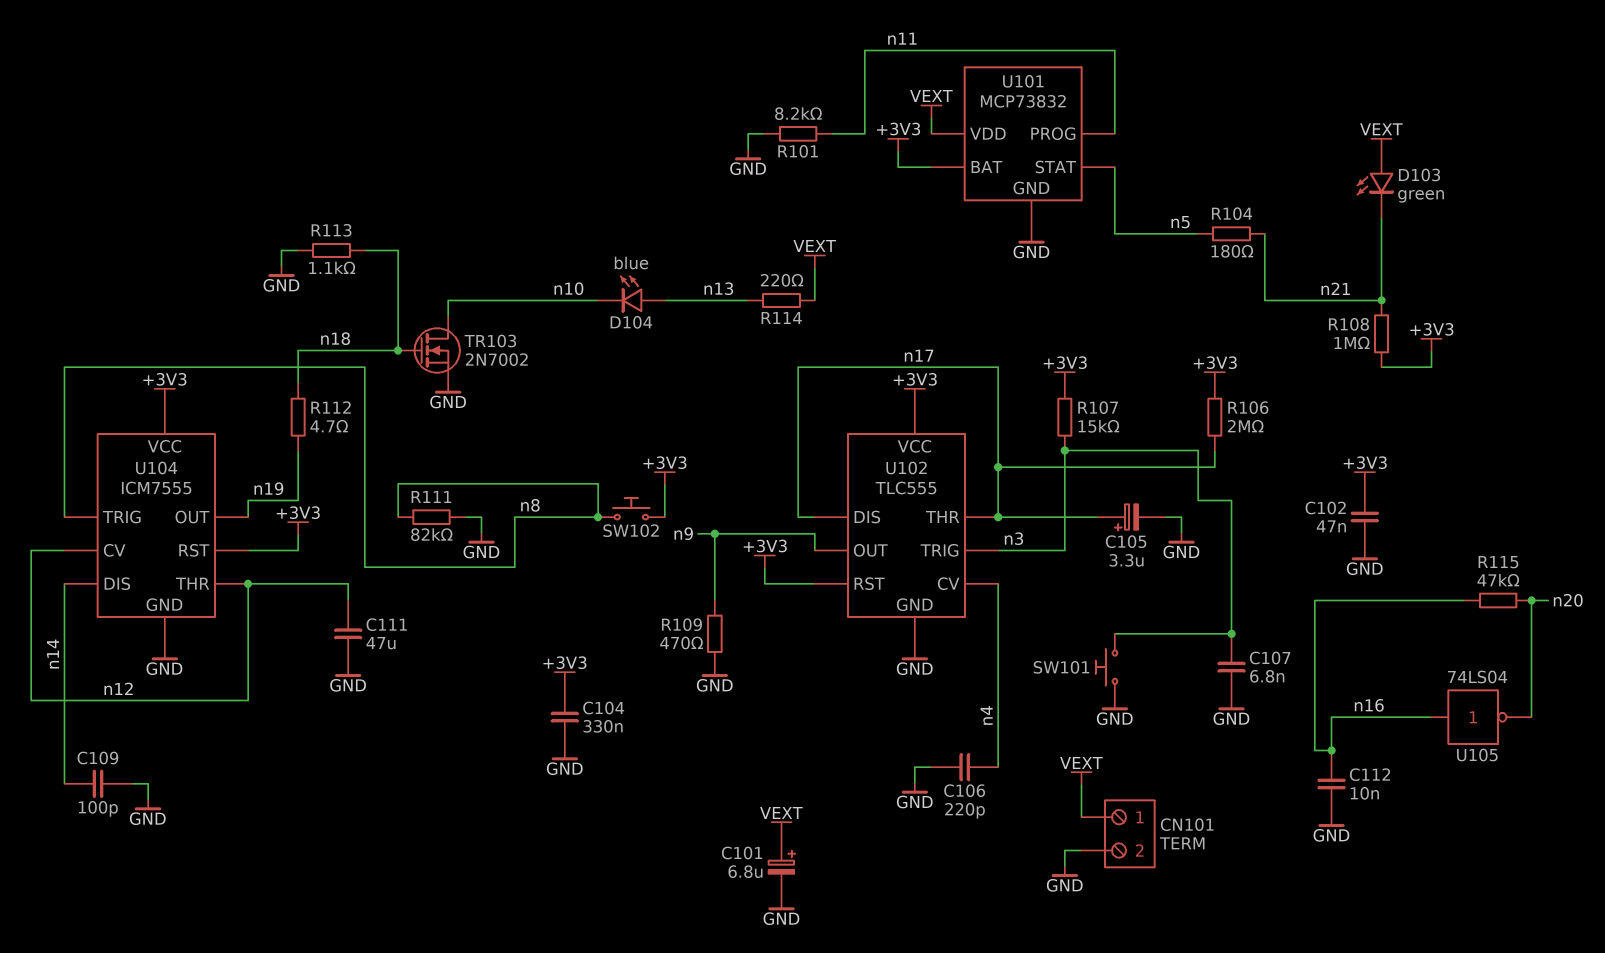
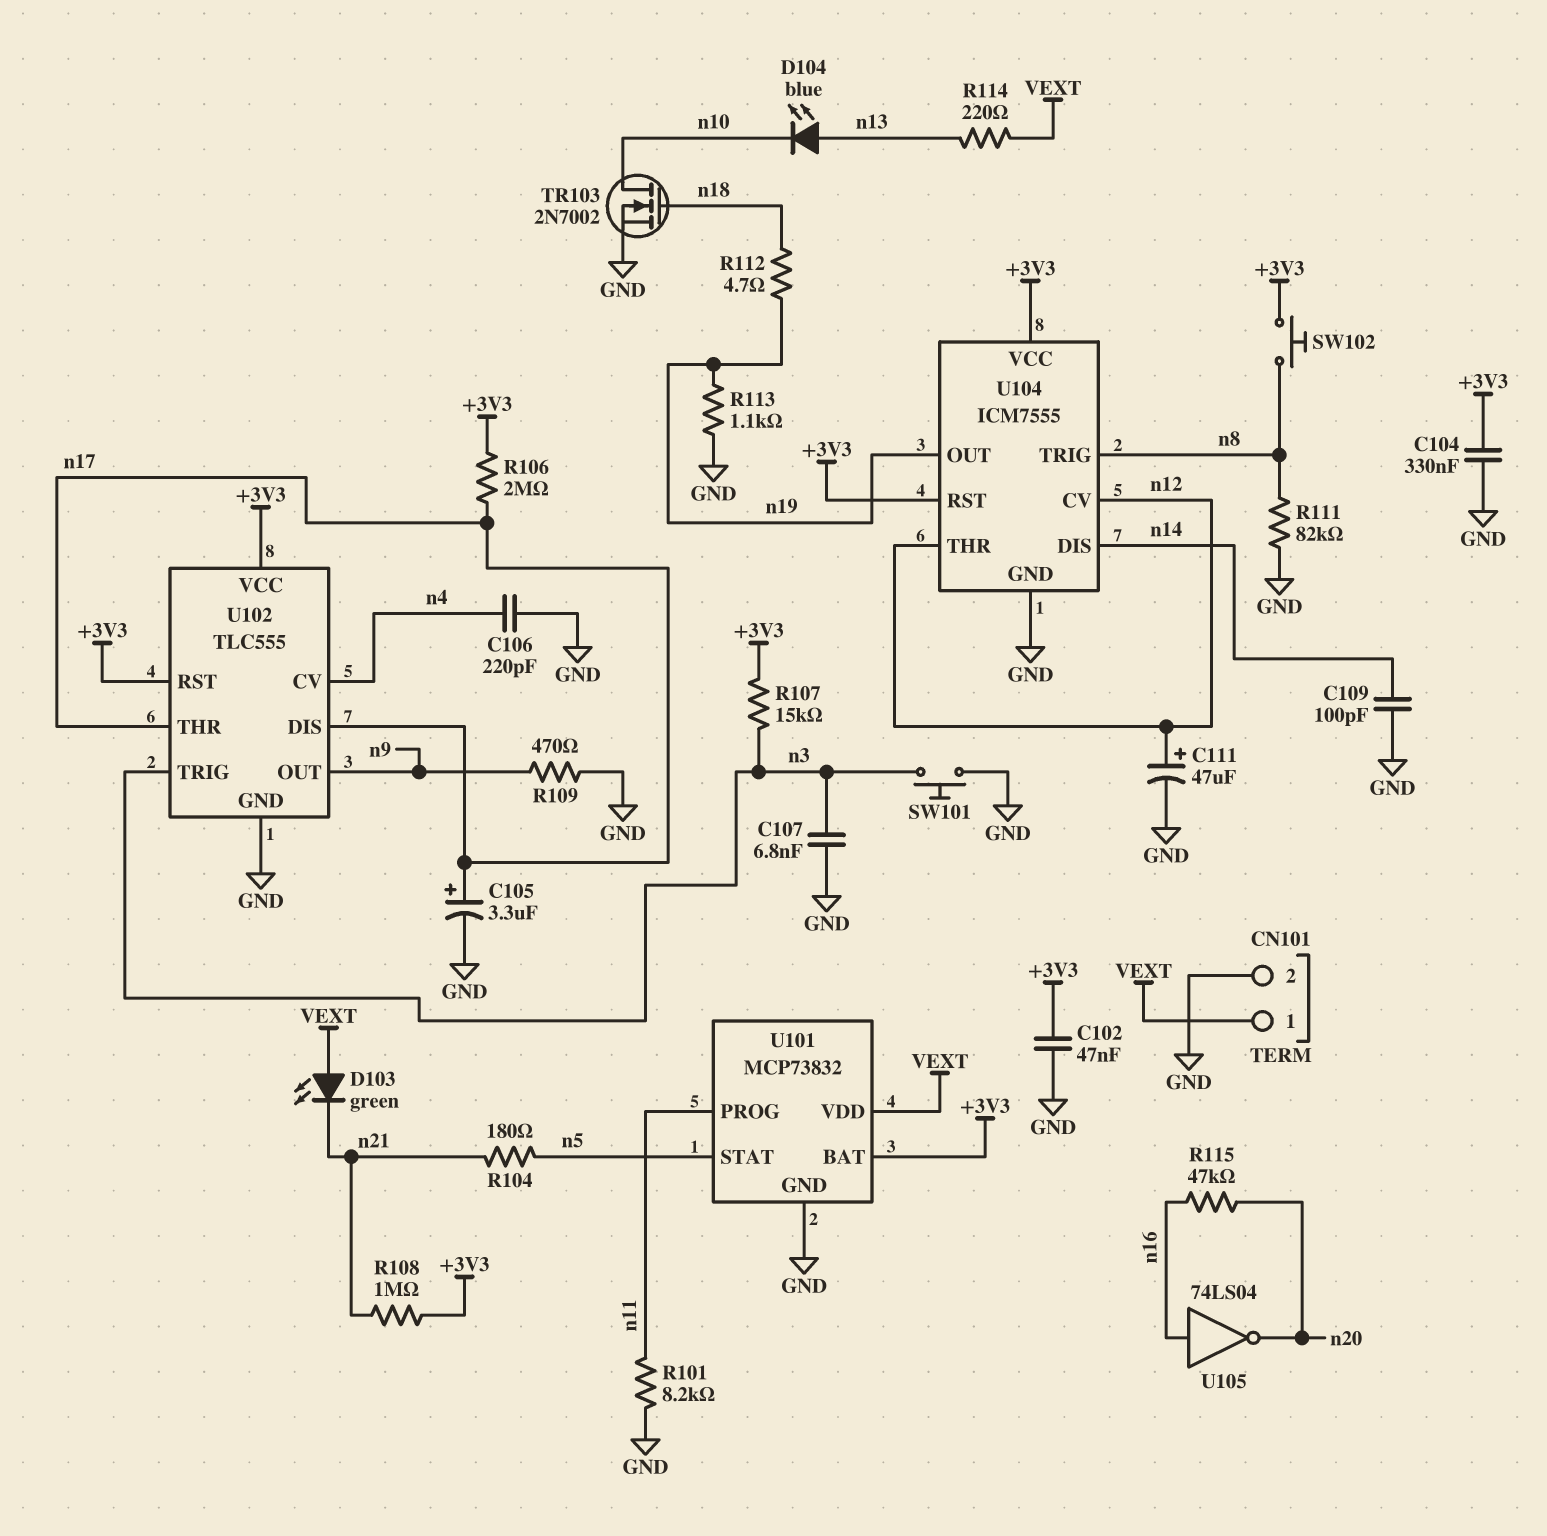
C101: 6.8uF (plus VEXT, minus GND) -> none
C111: 47uF (GND, n12) -> 47uF (plus n12, minus GND)
C112: 10nF (GND, n16) -> none
R113: 1.1k (GND, n18) -> 1.1k (GND, n19)

